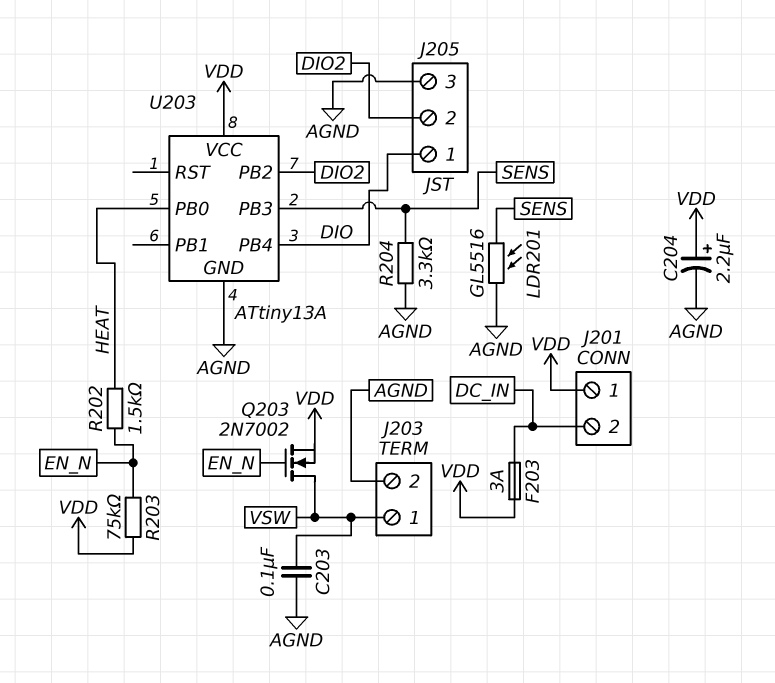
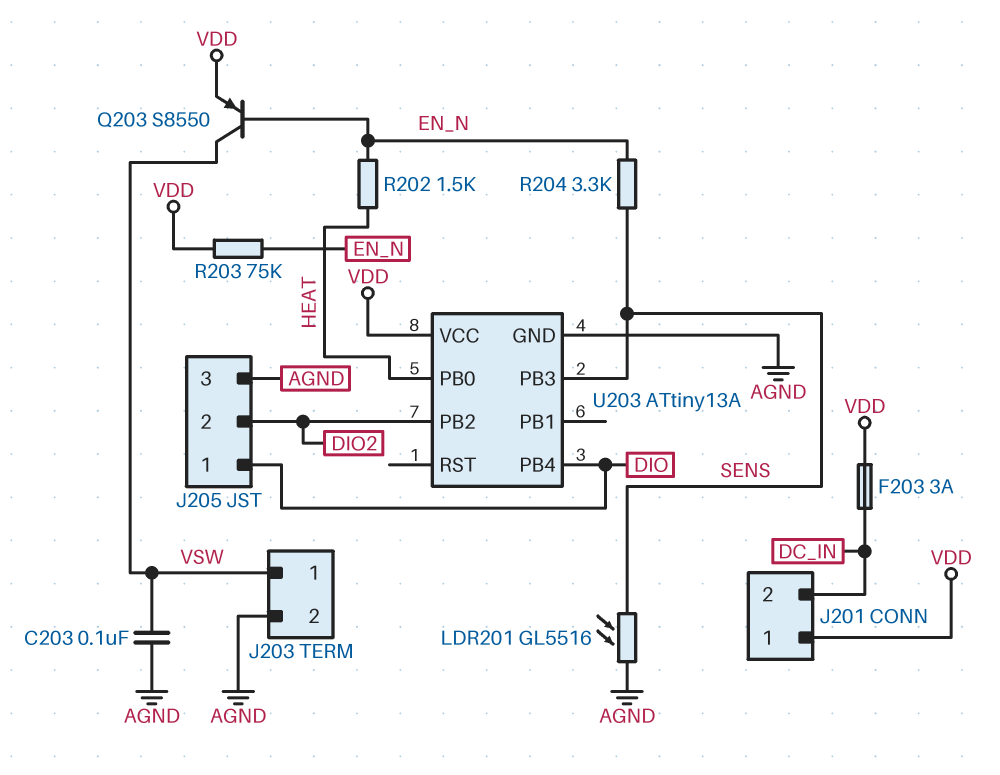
C204: 2.2uF (plus VDD, minus AGND) -> none
Q203: NMOS 2N7002 (G EN_N, D VSW, S VDD) -> PNP S8550 (B EN_N, C VSW, E VDD)
R204: 3.3k (AGND, SENS) -> 3.3k (EN_N, SENS)

